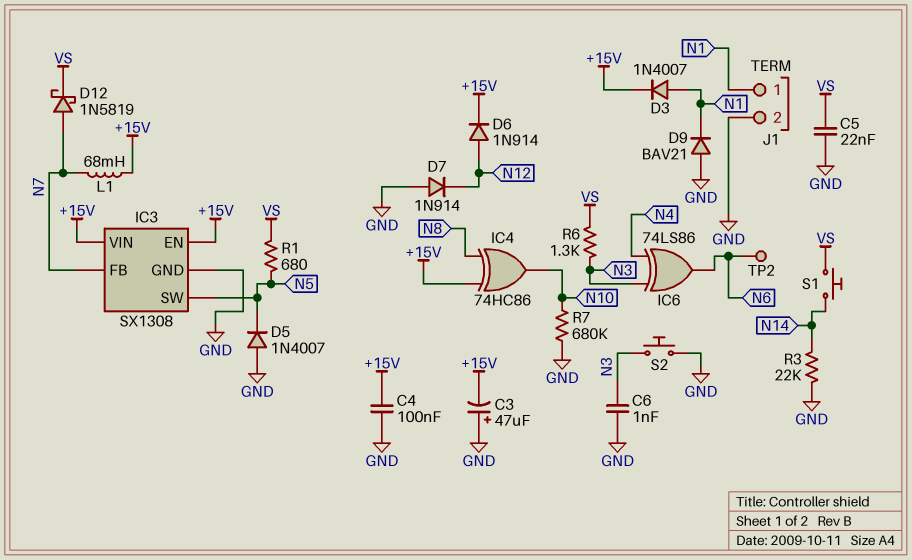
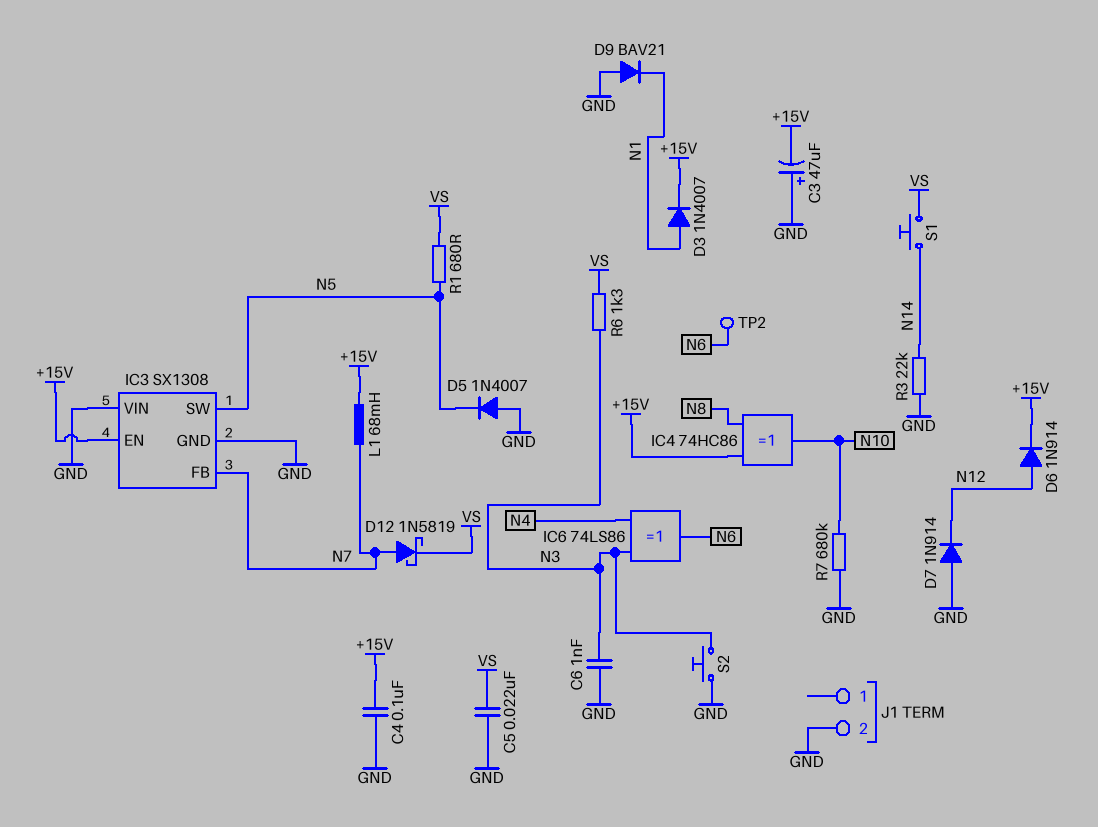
IC3 pin VIN: +15V -> GND
J1 pin 1: N1 -> none

